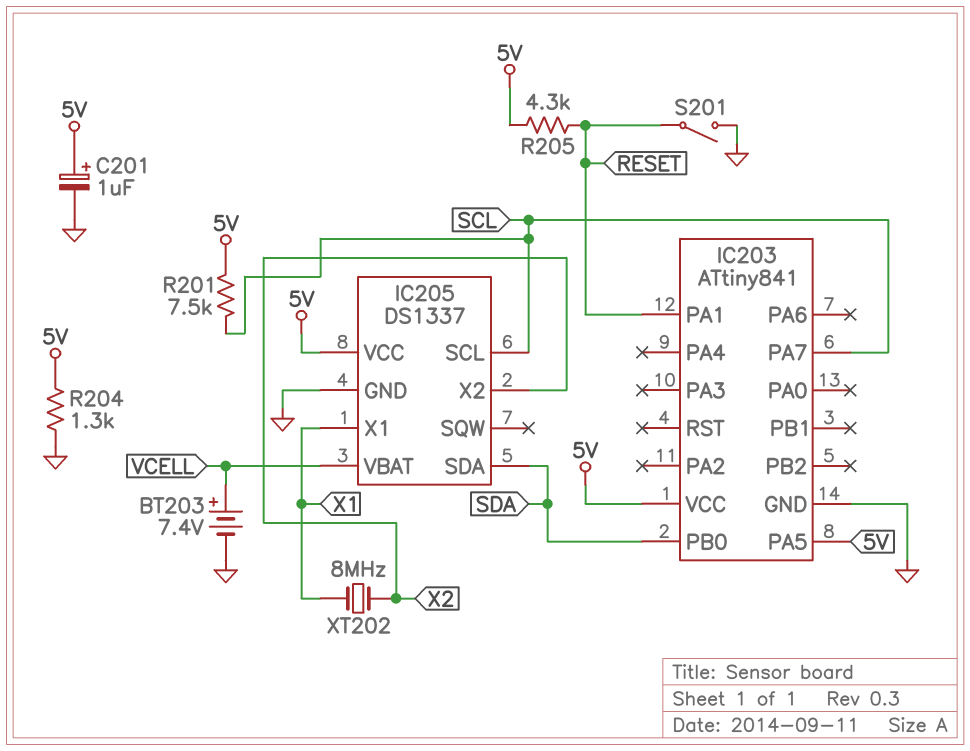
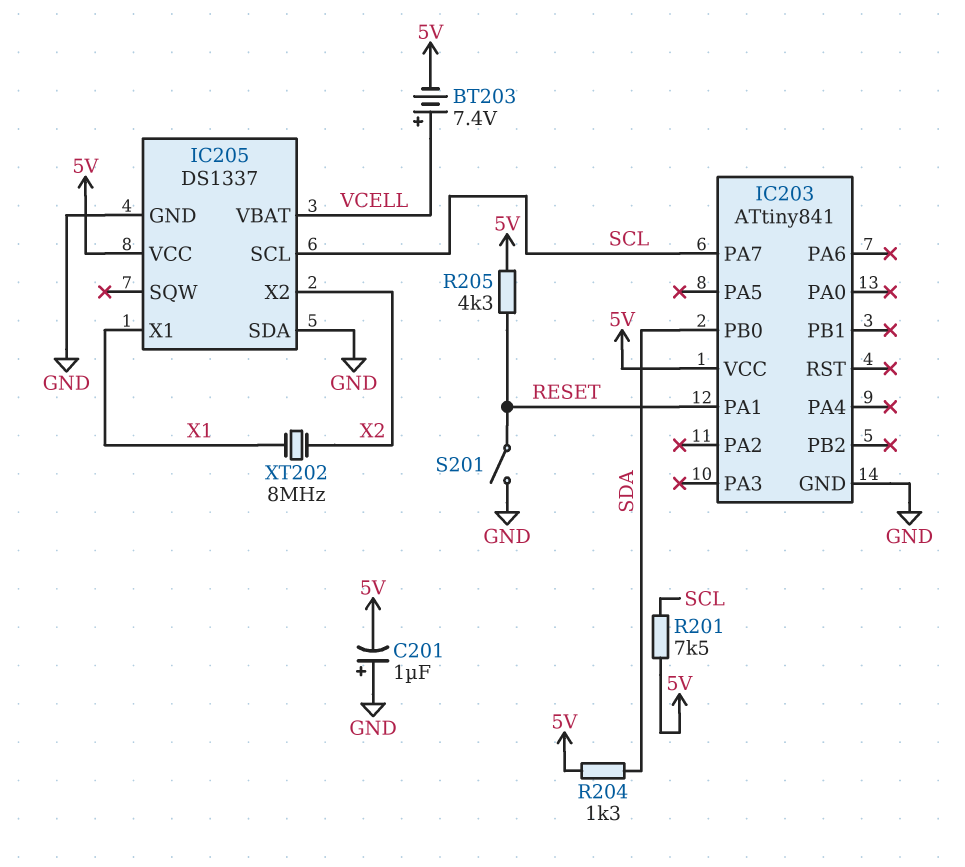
BT203: 7.4V (plus VCELL, minus GND) -> 7.4V (plus VCELL, minus 5V)
C201: 1uF (plus 5V, minus GND) -> 1uF (plus GND, minus 5V)
IC203 pin PA5: 5V -> none
IC205 pin SDA: SDA -> GND
R204: 1.3k (5V, GND) -> 1.3k (5V, SDA)

